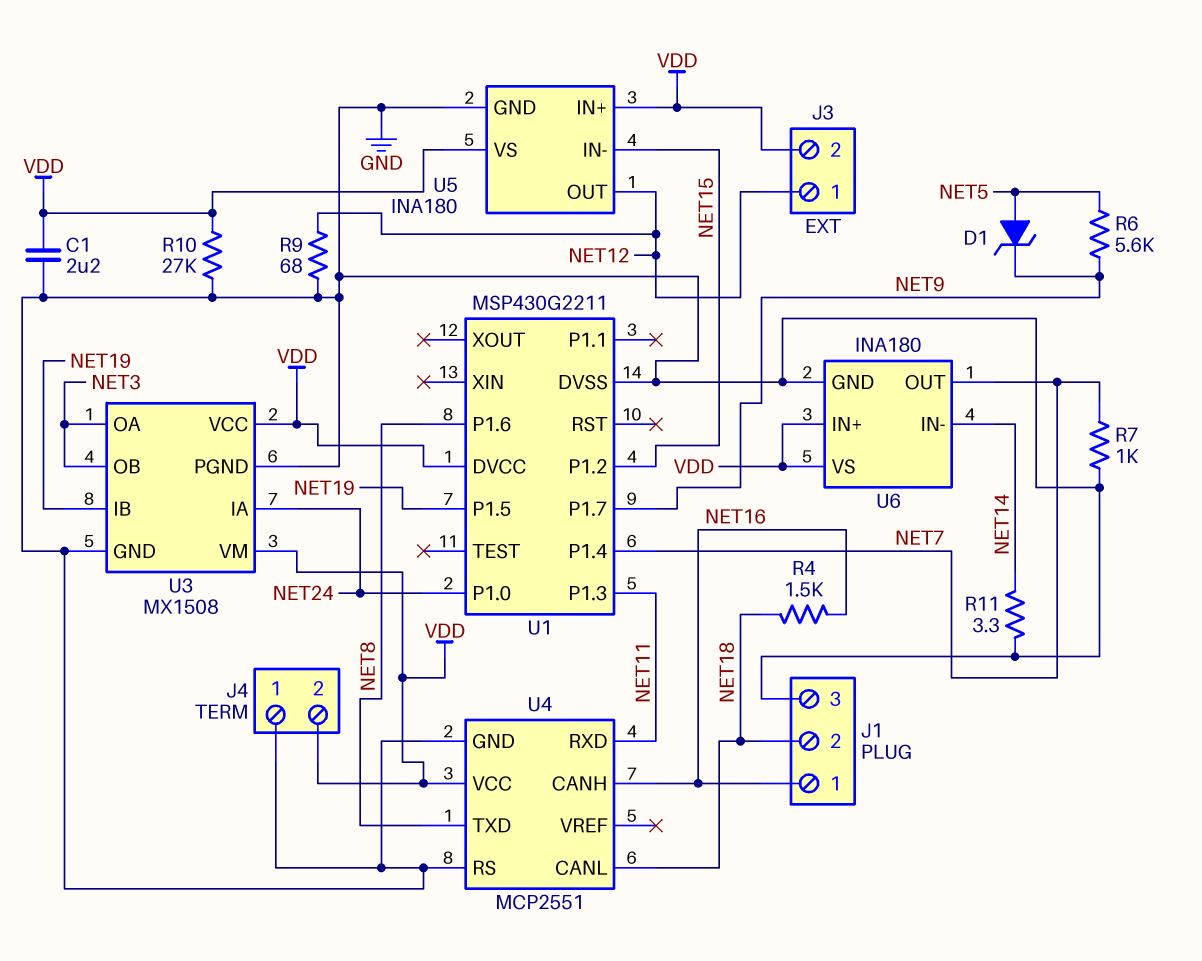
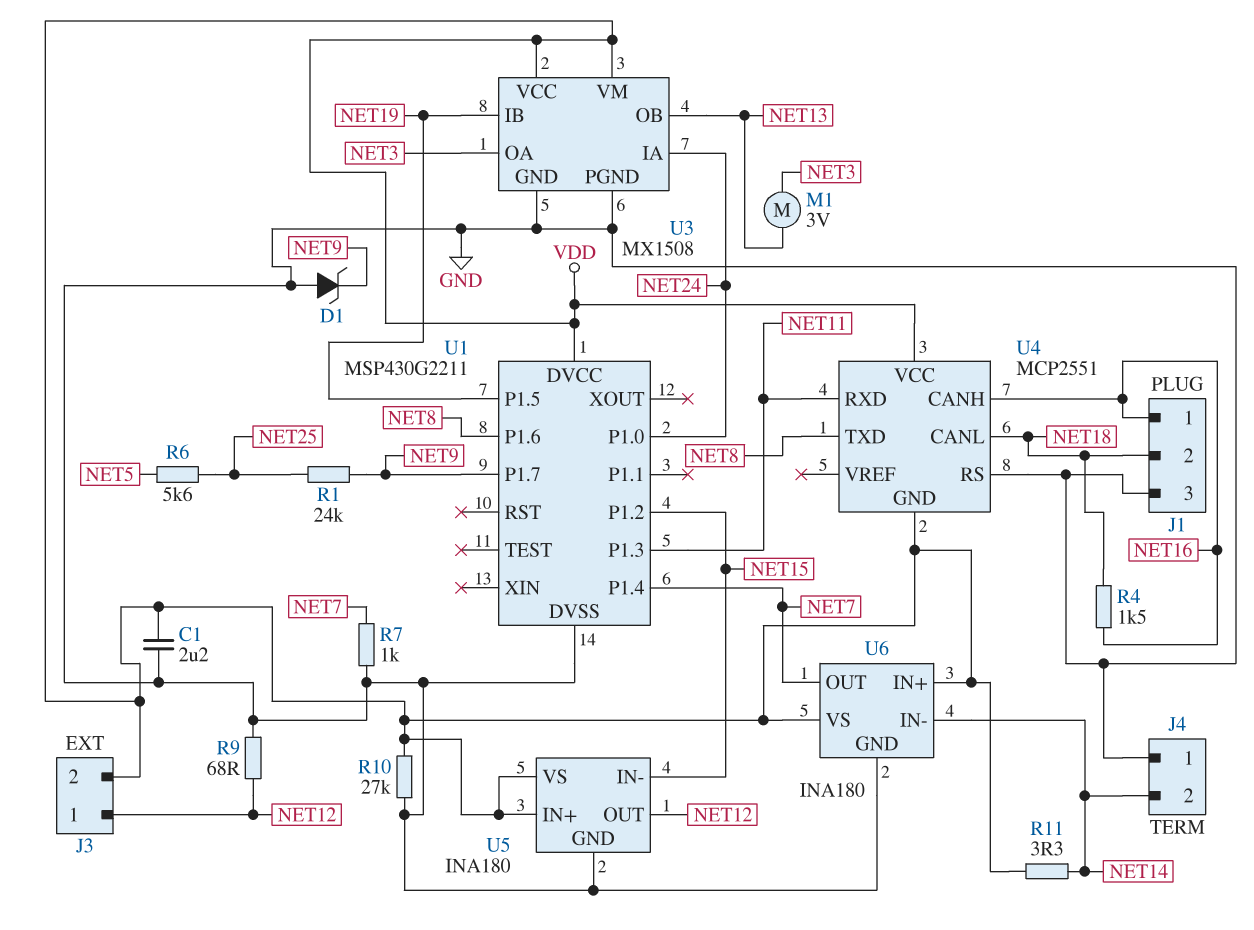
D1: zener (A NET5, K NET9) -> zener (A GND, K NET9)
J4 pin 2: VDD -> NET14
M1: none -> motor 3V (NET3, NET13)
R1: none -> 24k (NET9, NET25)
R6: 5.6k (NET5, NET9) -> 5.6k (NET5, NET25)
R11: 3.3 (GND, NET14) -> 3.3 (NET14, VDD)
U3 pin OB: NET3 -> NET13
U4 pin GND: GND -> VDD

